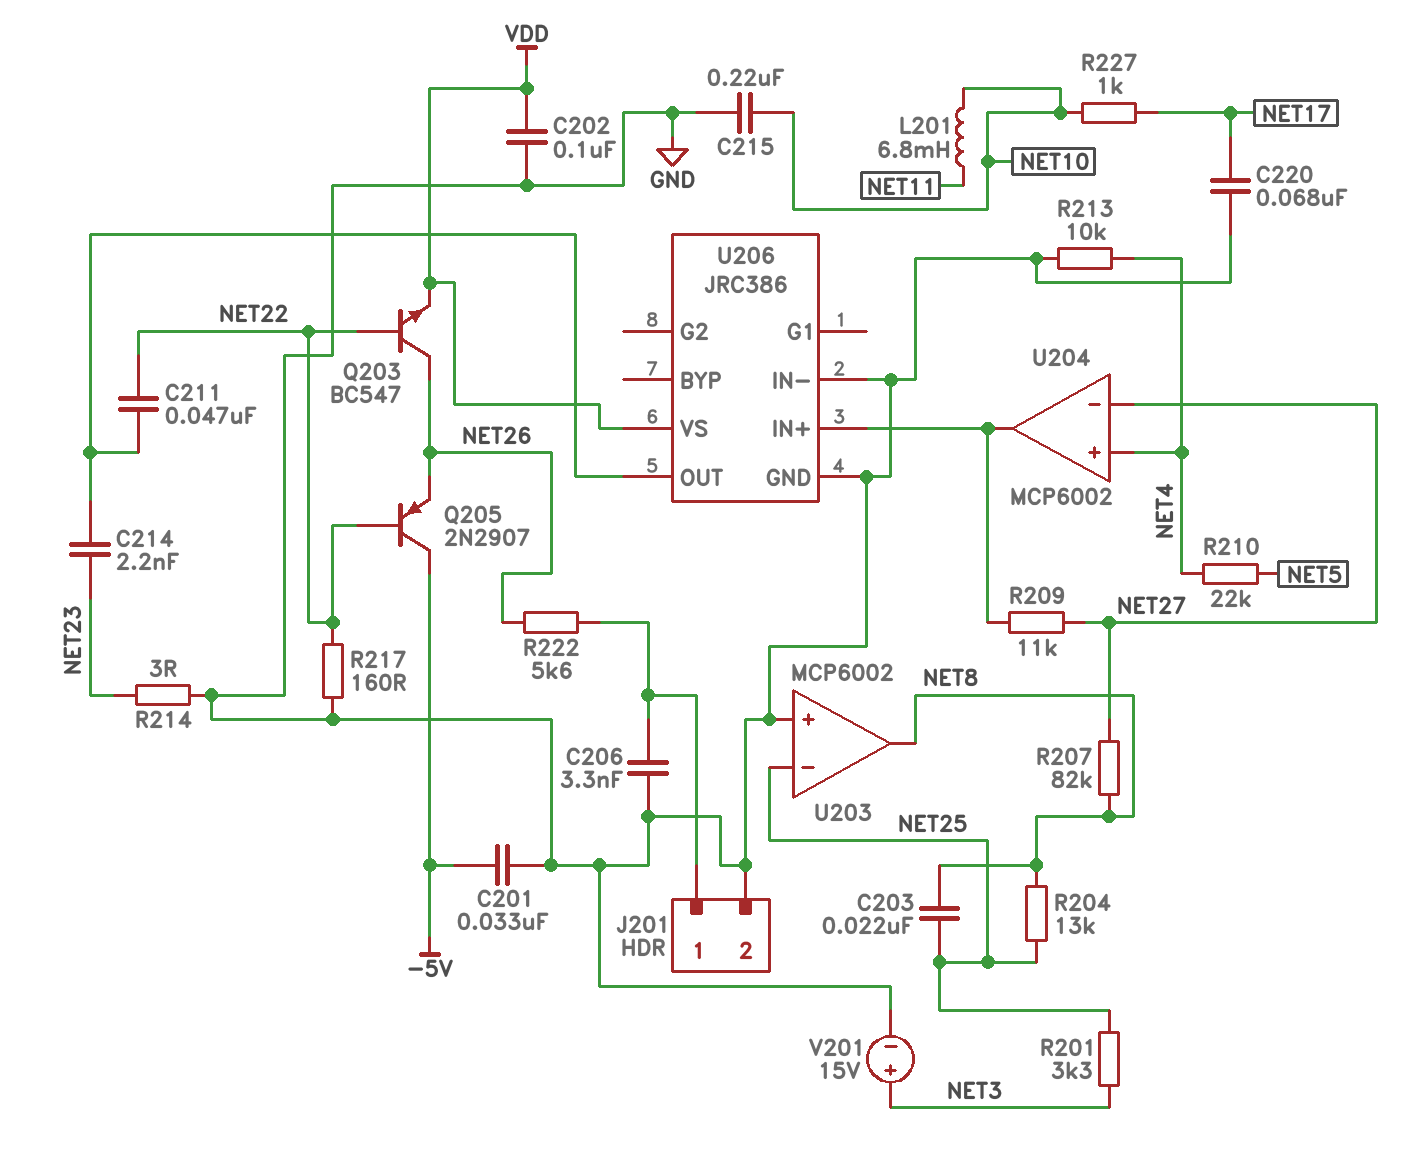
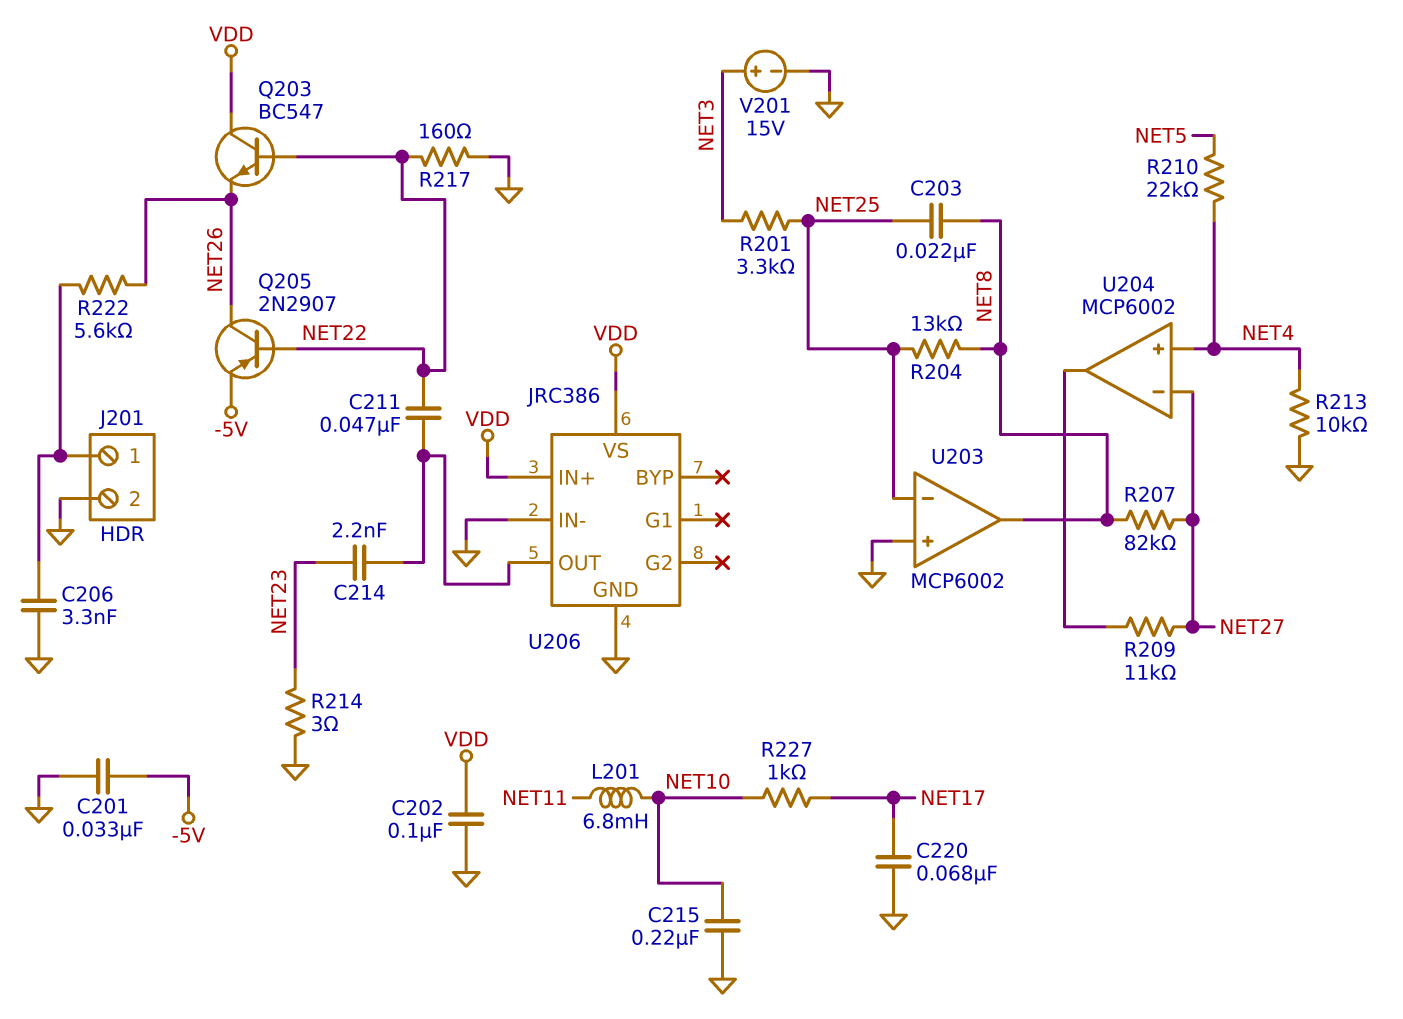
Q203: NPN BC547 (B NET22, C NET26, E VDD) -> NPN BC547 (B NET22, C VDD, E NET26)
Q205: PNP 2N2907 (B NET22, C -5V, E NET26) -> PNP 2N2907 (B NET22, C NET26, E -5V)
U206 pin IN+: U204/out -> VDD

